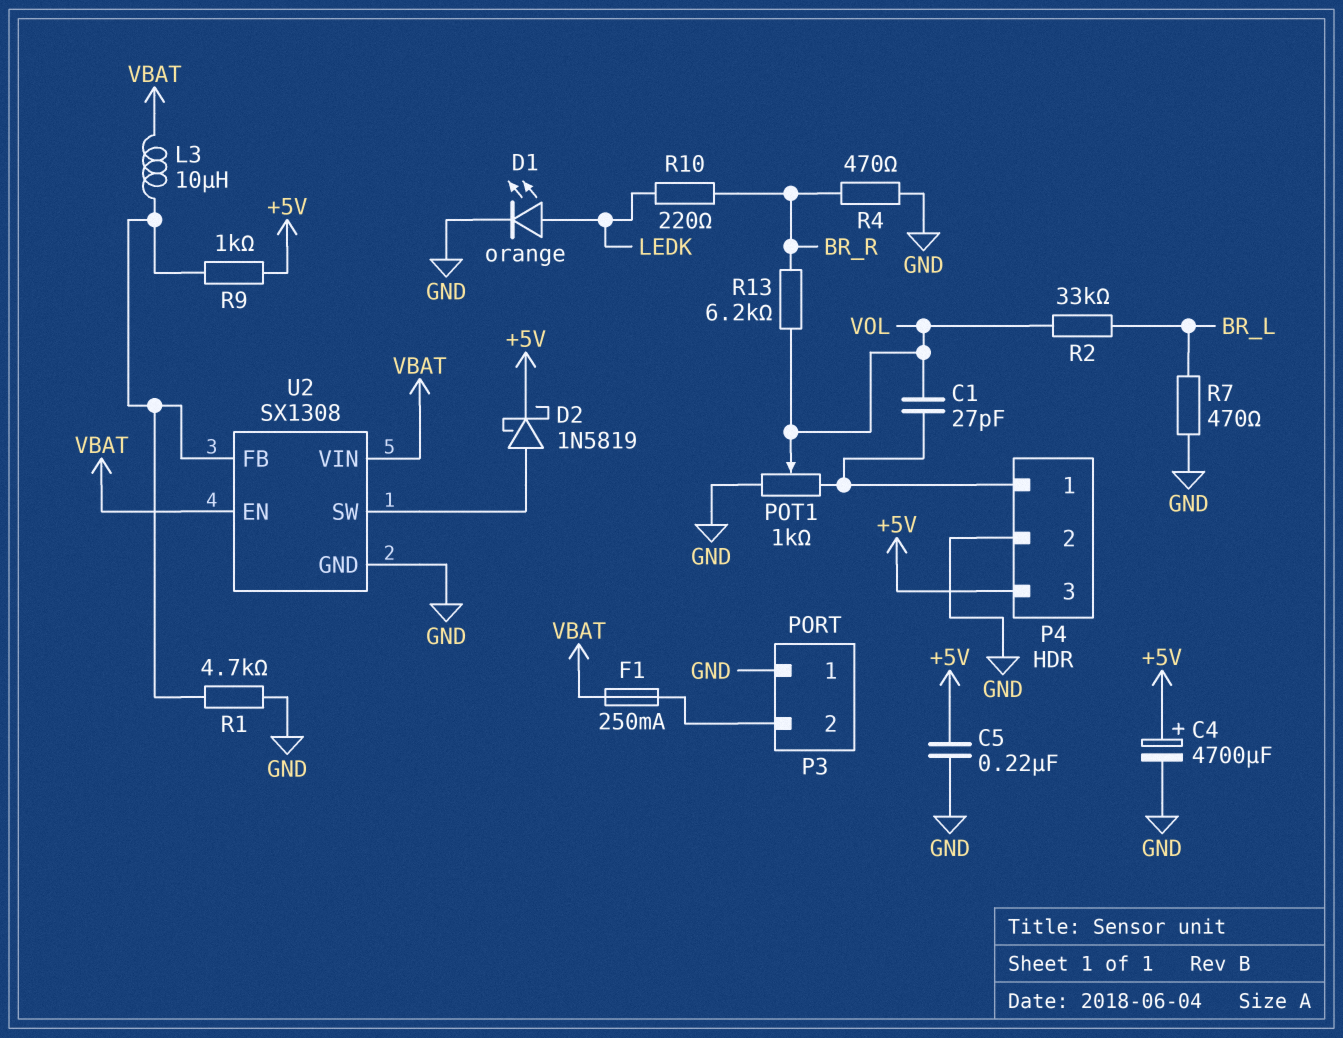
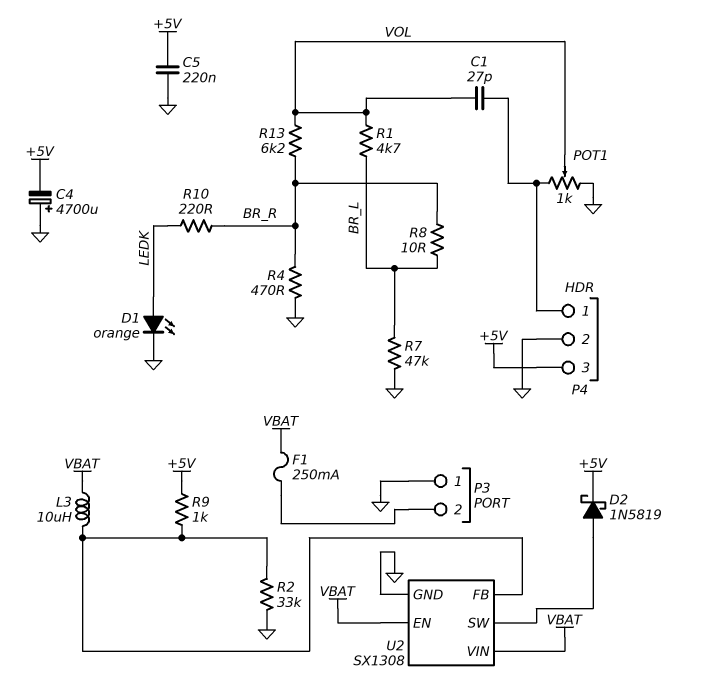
C4: 4700uF (plus +5V, minus GND) -> 4700uF (plus GND, minus +5V)
R1: 4.7k (GND, U2/FB) -> 4.7k (BR_L, VOL)
R2: 33k (BR_L, VOL) -> 33k (GND, U2/FB)
R7: 470 (BR_L, GND) -> 47k (BR_L, GND)
R8: none -> 10 (BR_L, BR_R)

